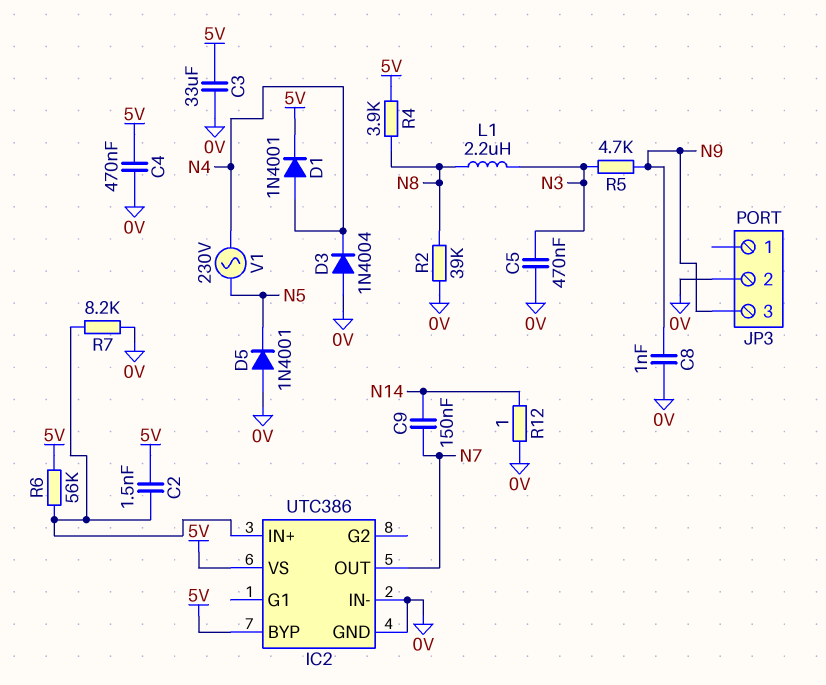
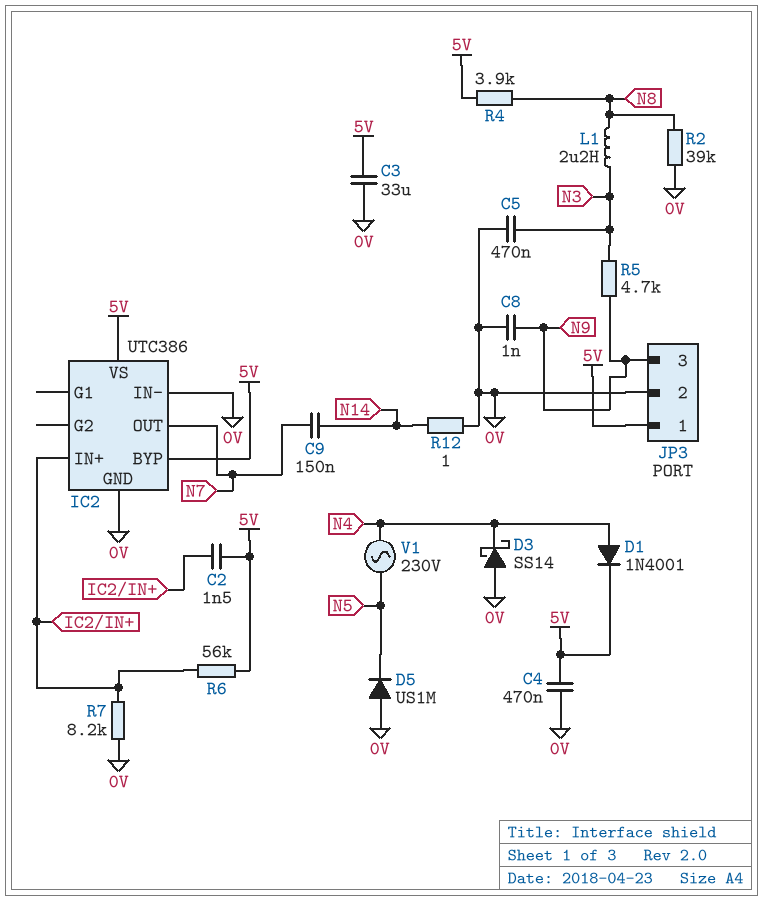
D3: diode 1N4004 (A 0V, K N4) -> schottky SS14 (A 0V, K N4)
D5: diode 1N4001 (A 0V, K N5) -> diode US1M (A 0V, K N5)
JP3 pin 1: none -> 5V

